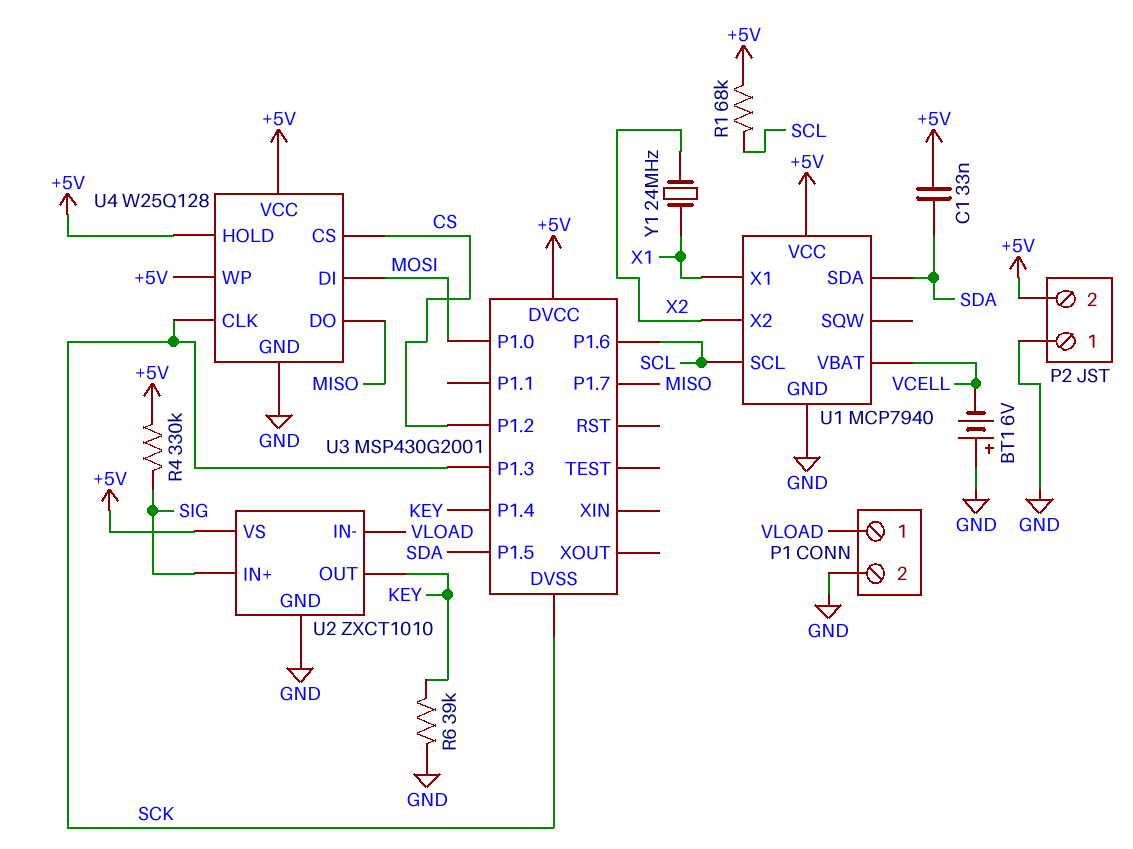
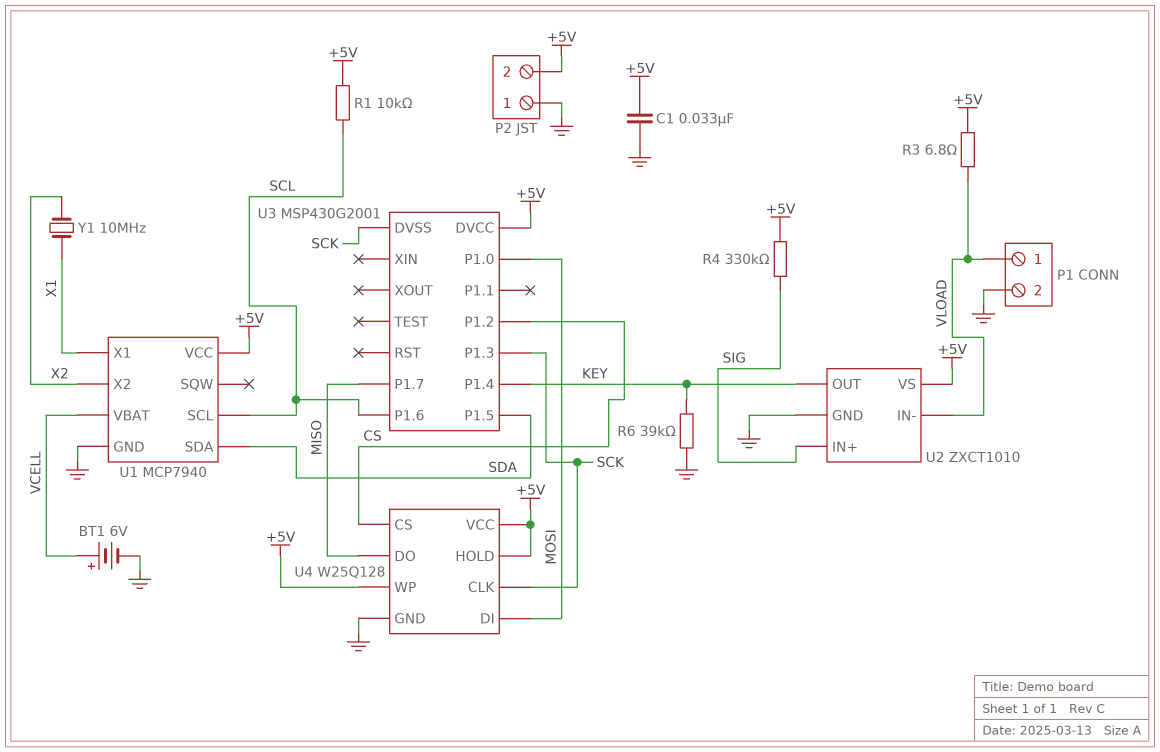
BT1: 6V (plus GND, minus VCELL) -> 6V (plus VCELL, minus GND)
C1: 33nF (+5V, SDA) -> 33nF (+5V, GND)
R1: 68k (+5V, SCL) -> 10k (+5V, SCL)
R3: none -> 6.8 (+5V, VLOAD)
Y1: 24MHz (X1, X2) -> 10MHz (X1, X2)

